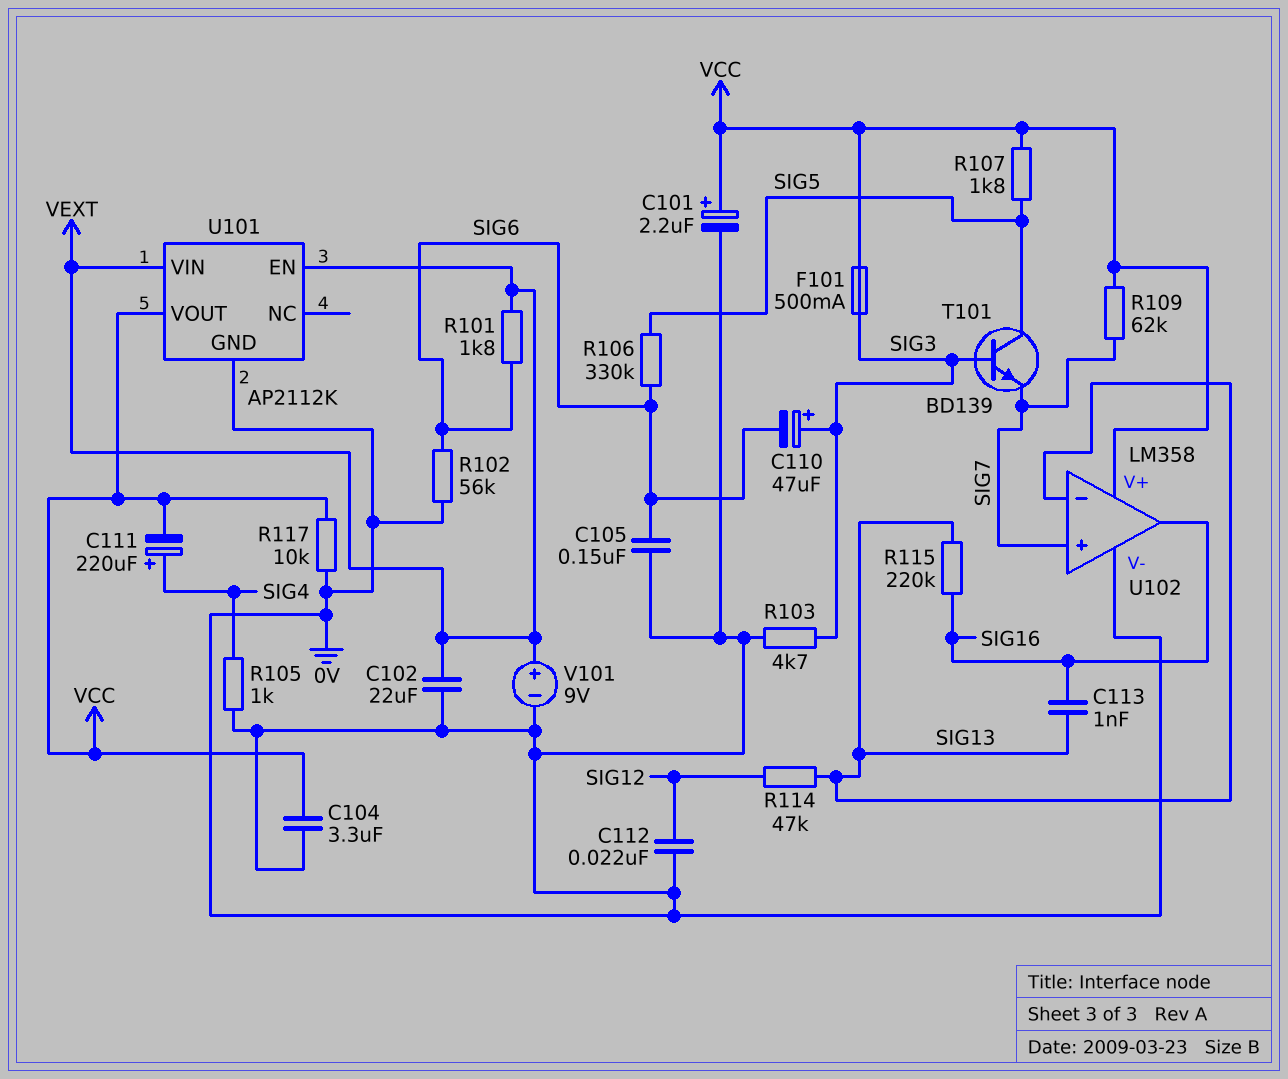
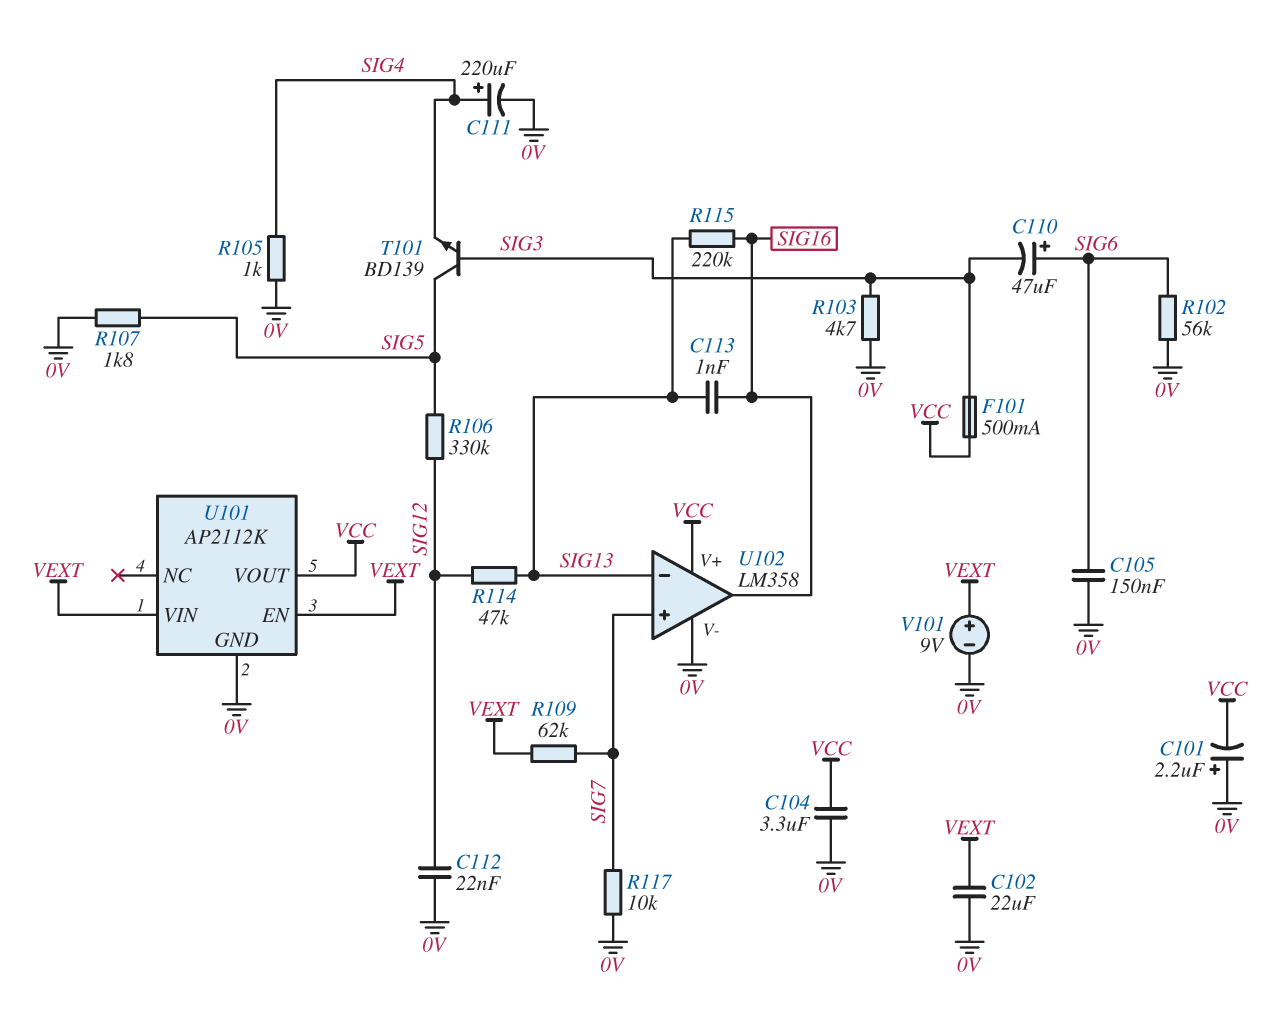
C101: 2.2uF (plus VCC, minus 0V) -> 2.2uF (plus 0V, minus VCC)
C110: 47uF (plus SIG3, minus SIG6) -> 47uF (plus SIG6, minus SIG3)
C111: 220uF (plus SIG4, minus VCC) -> 220uF (plus SIG4, minus 0V)
R101: 1.8k (SIG6, VEXT) -> none
R106: 330k (SIG5, SIG6) -> 330k (SIG5, SIG12)
R107: 1.8k (SIG5, VCC) -> 1.8k (0V, SIG5)
R109: 62k (SIG7, VCC) -> 62k (SIG7, VEXT)
R117: 10k (0V, VCC) -> 10k (0V, SIG7)
T101: NPN BD139 (B SIG3, C SIG5, E SIG7) -> NPN BD139 (B SIG3, C SIG5, E SIG4)

